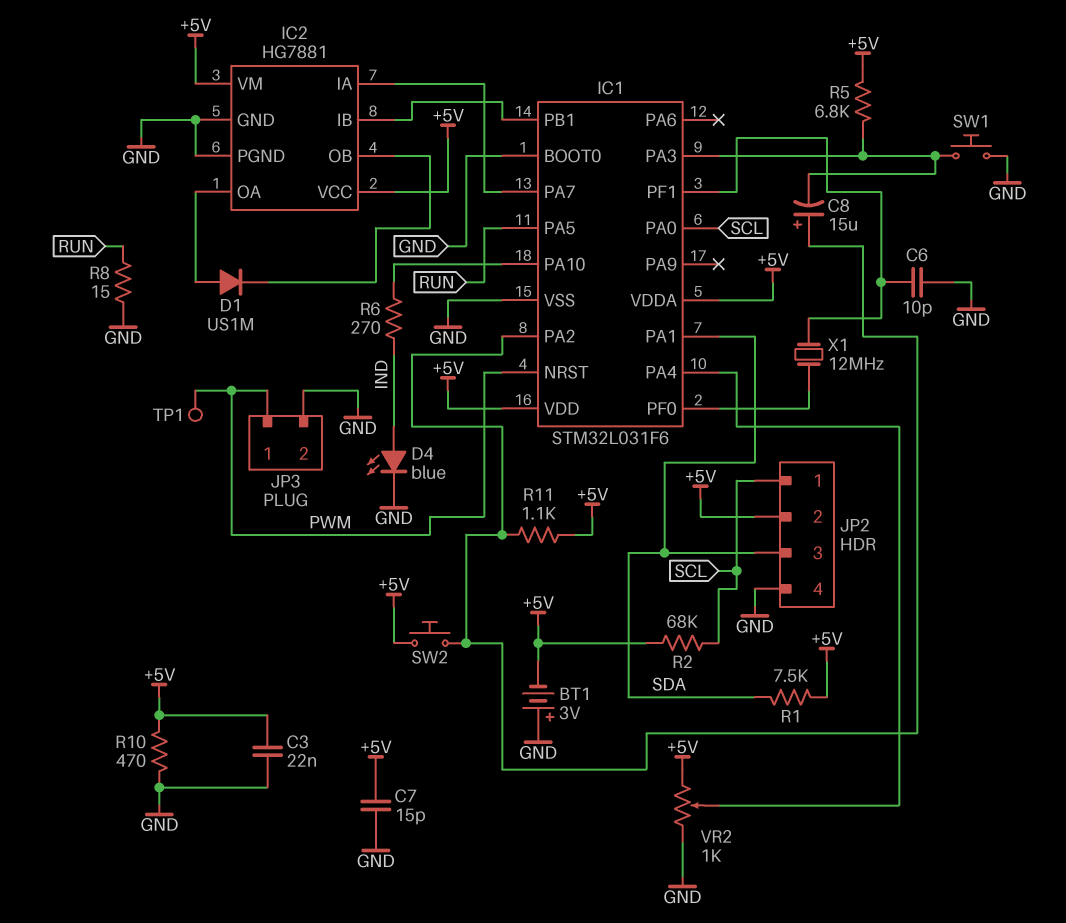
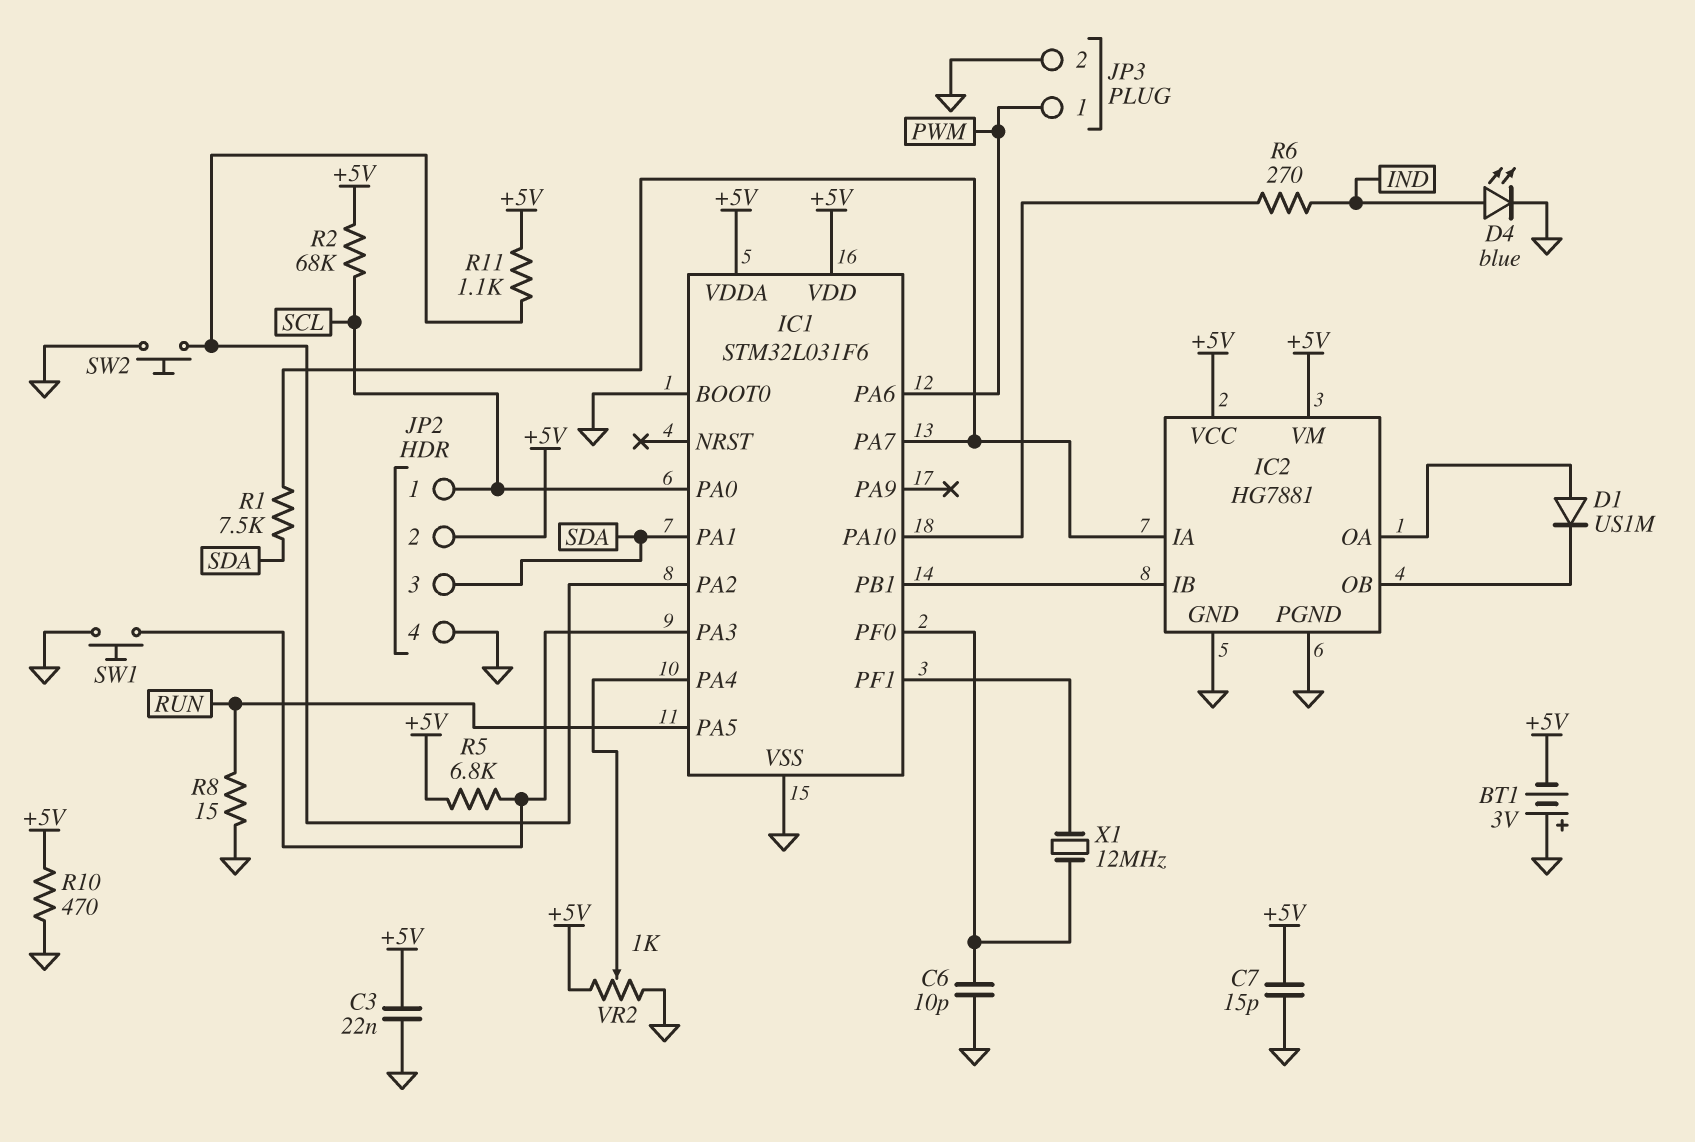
C6: 10pF (GND, IC1/PF1) -> 10pF (GND, IC1/PF0)
C8: 15uF (plus IC1/PA2, minus IC1/PA3) -> none
IC1 pin NRST: PWM -> none
IC1 pin PA6: none -> PWM
R1: 7.5k (+5V, SDA) -> 7.5k (IC1/PA7, SDA)
SW2: button (+5V, IC1/PA2) -> button (GND, IC1/PA2)
TP1: test point (PWM) -> none

